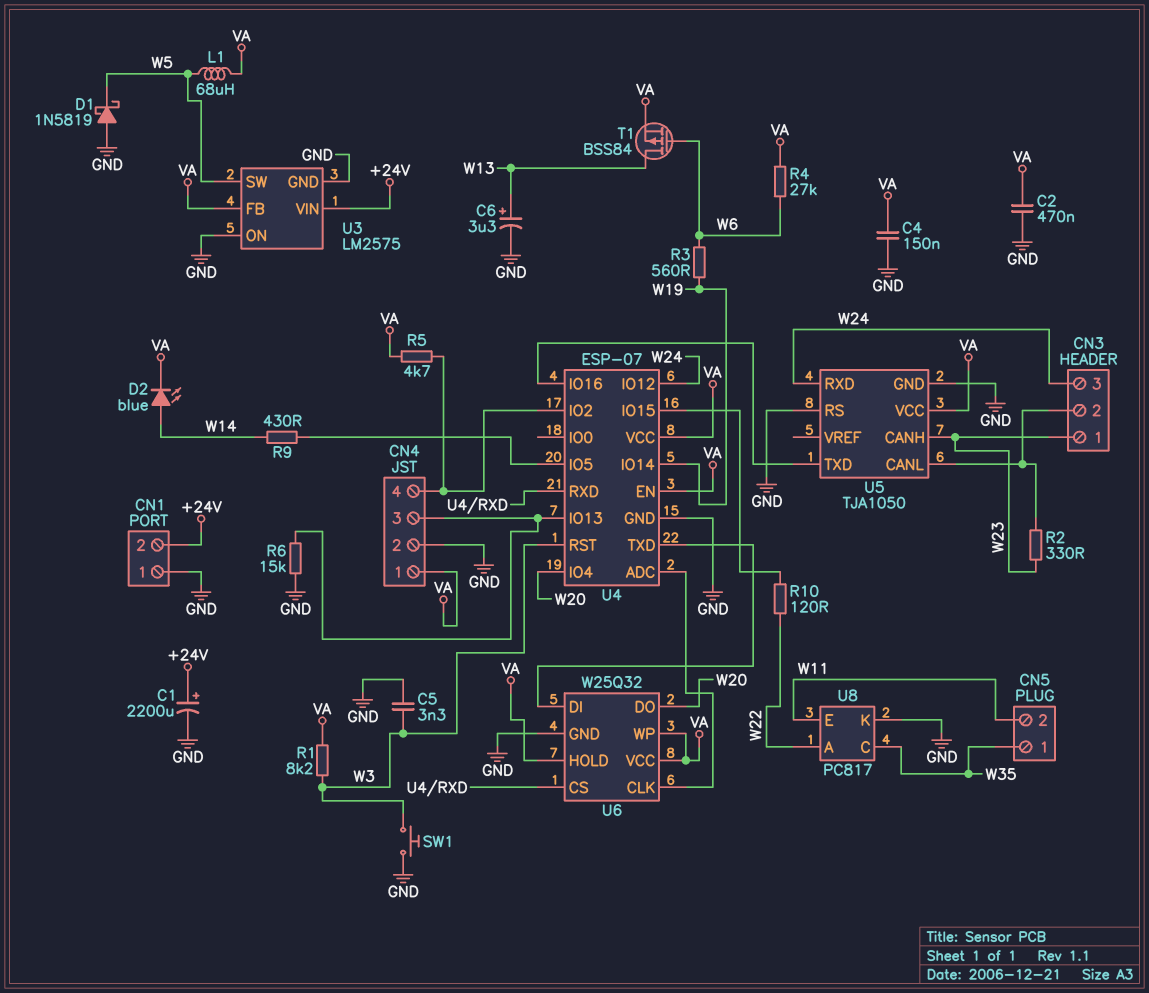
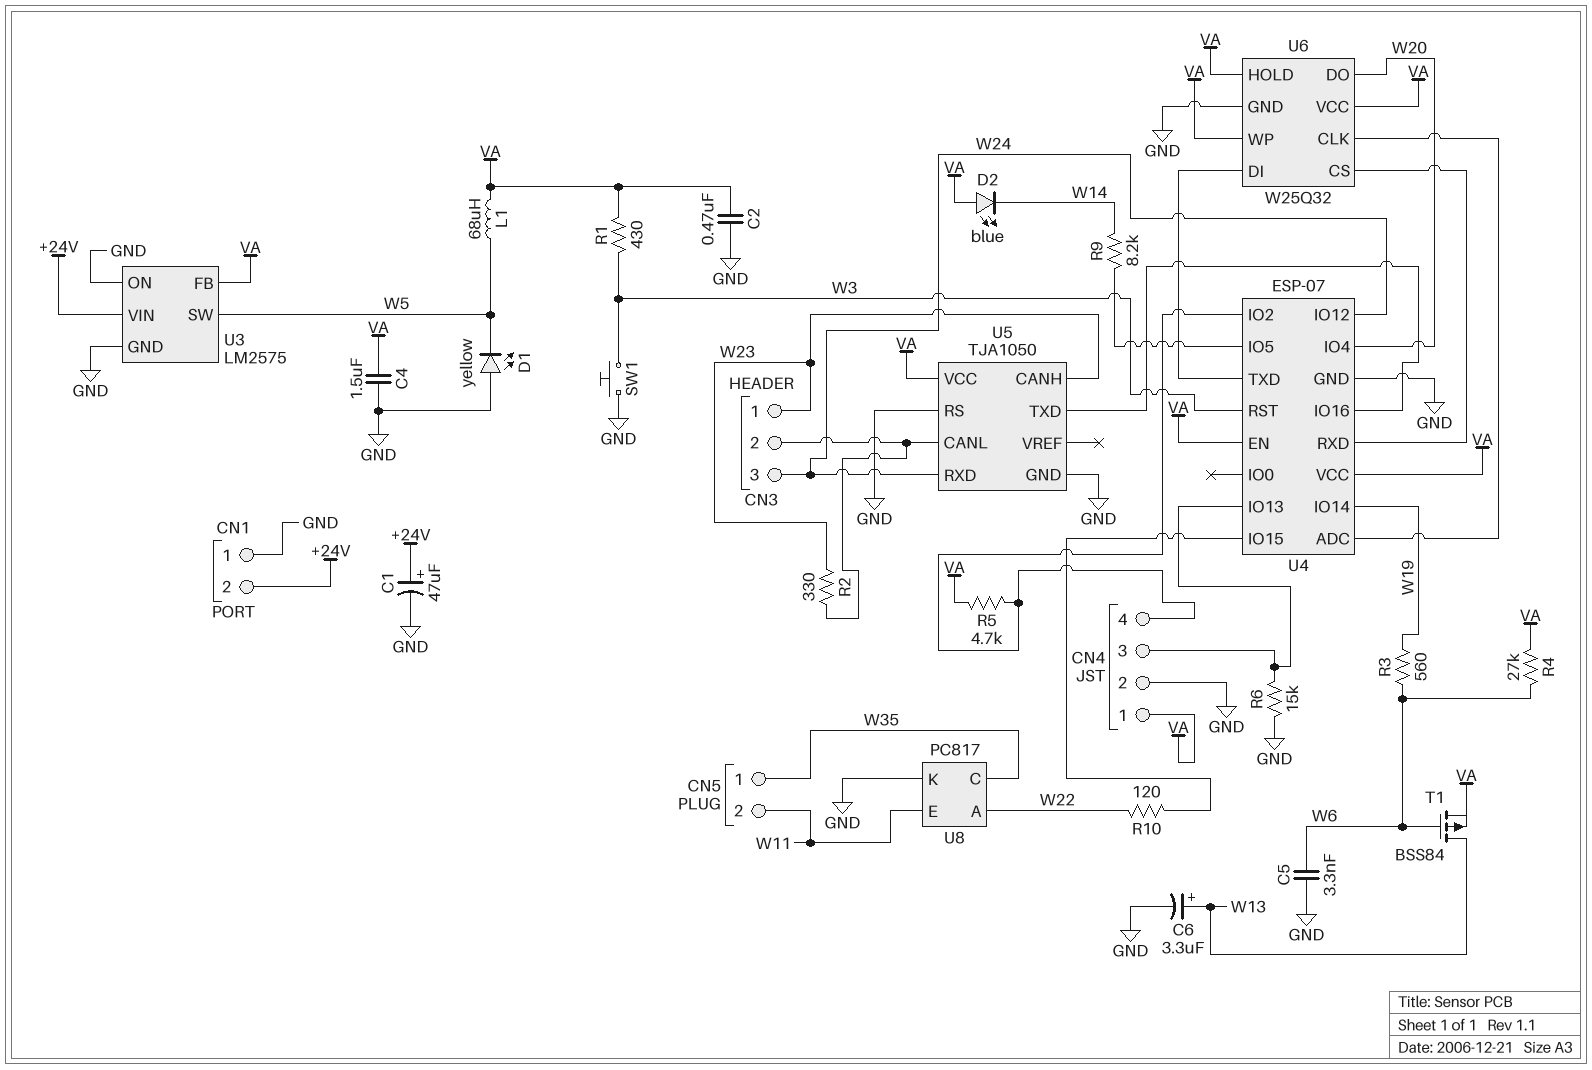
C1: 2200uF (plus +24V, minus GND) -> 47uF (plus +24V, minus GND)
C4: 150nF (GND, VA) -> 1.5uF (GND, VA)
C5: 3.3nF (GND, W3) -> 3.3nF (GND, W6)
D1: schottky 1N5819 (A GND, K W5) -> LED yellow (A GND, K W5)
D2: LED blue (A W14, K VA) -> LED blue (A VA, K W14)
R1: 8.2k (VA, W3) -> 430 (VA, W3)
R9: 430 (U4/IO5, W14) -> 8.2k (U4/IO5, W14)

